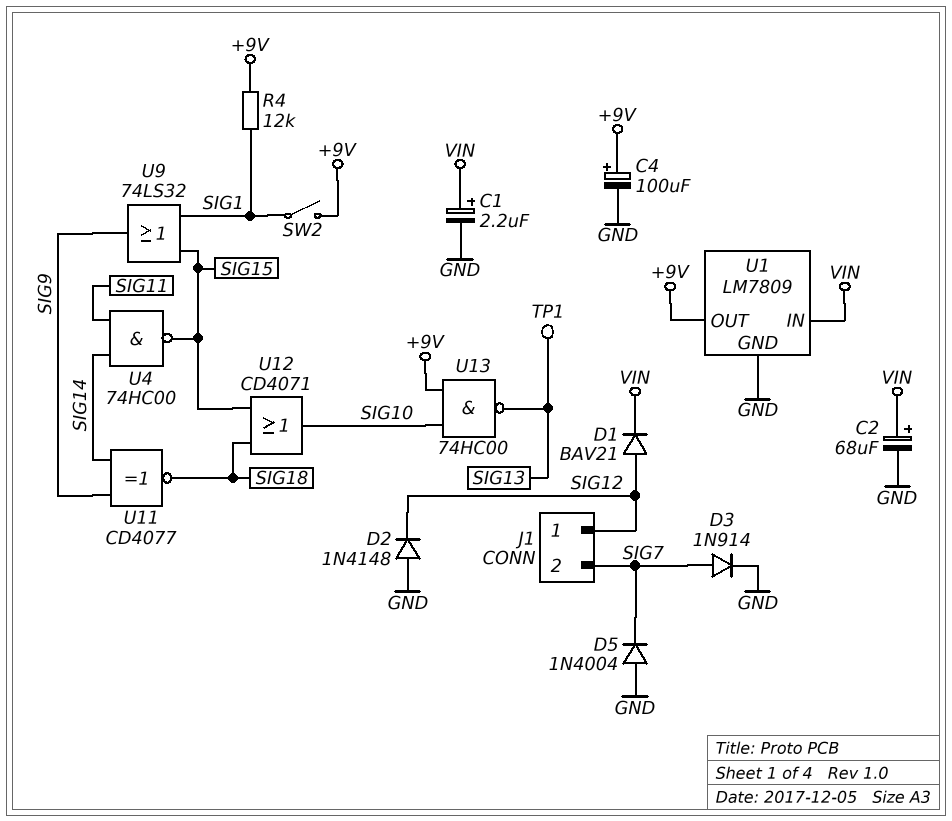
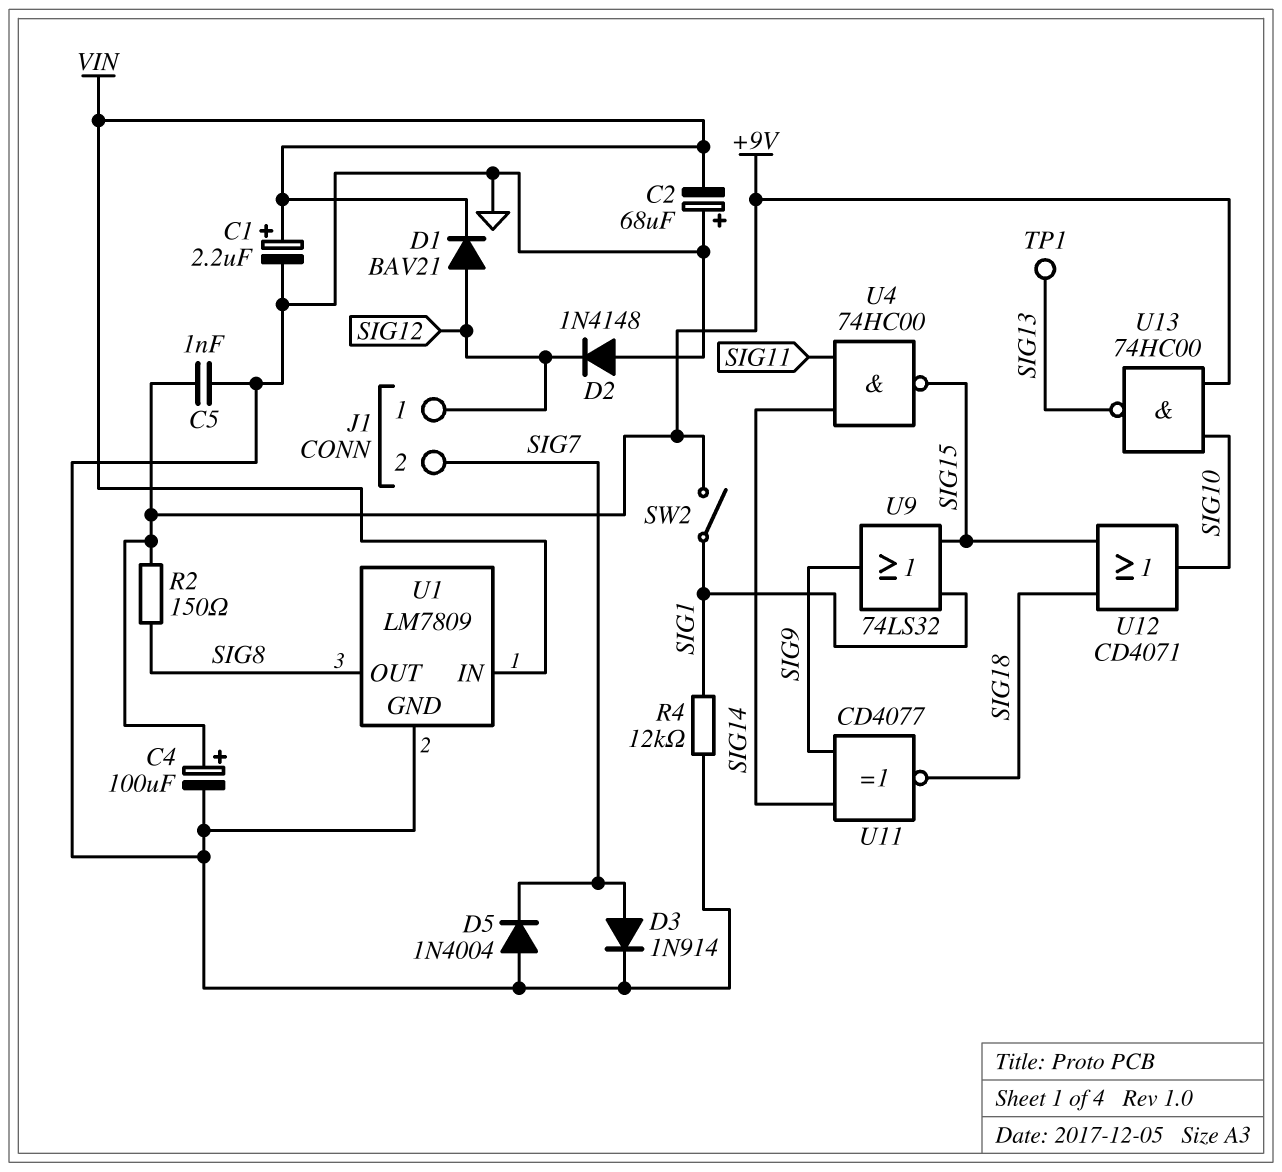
C2: 68uF (plus VIN, minus GND) -> 68uF (plus GND, minus VIN)
C5: none -> 1nF (+9V, GND)
R2: none -> 150 (+9V, SIG8)
R4: 12k (+9V, SIG1) -> 12k (GND, SIG1)
U1 pin OUT: +9V -> SIG8

